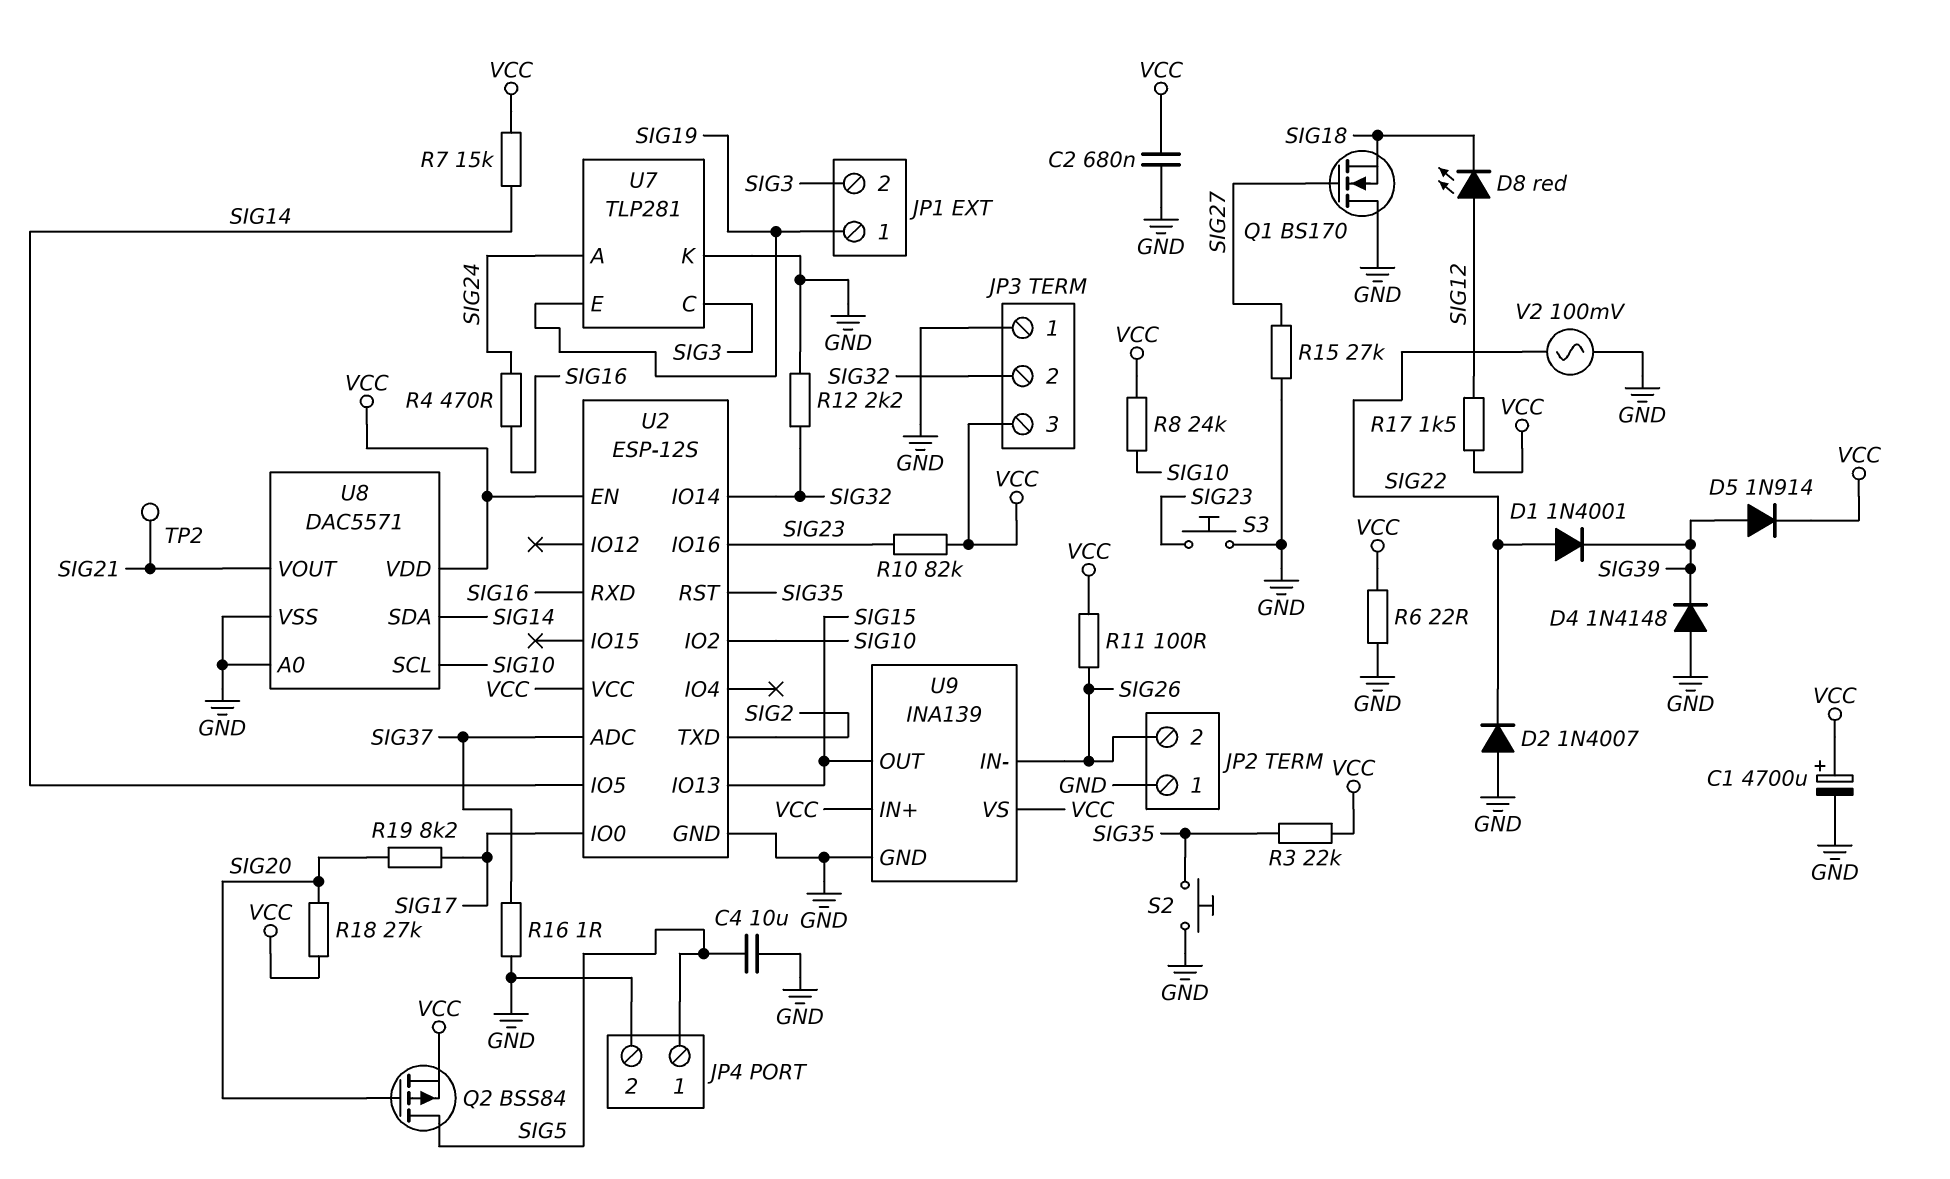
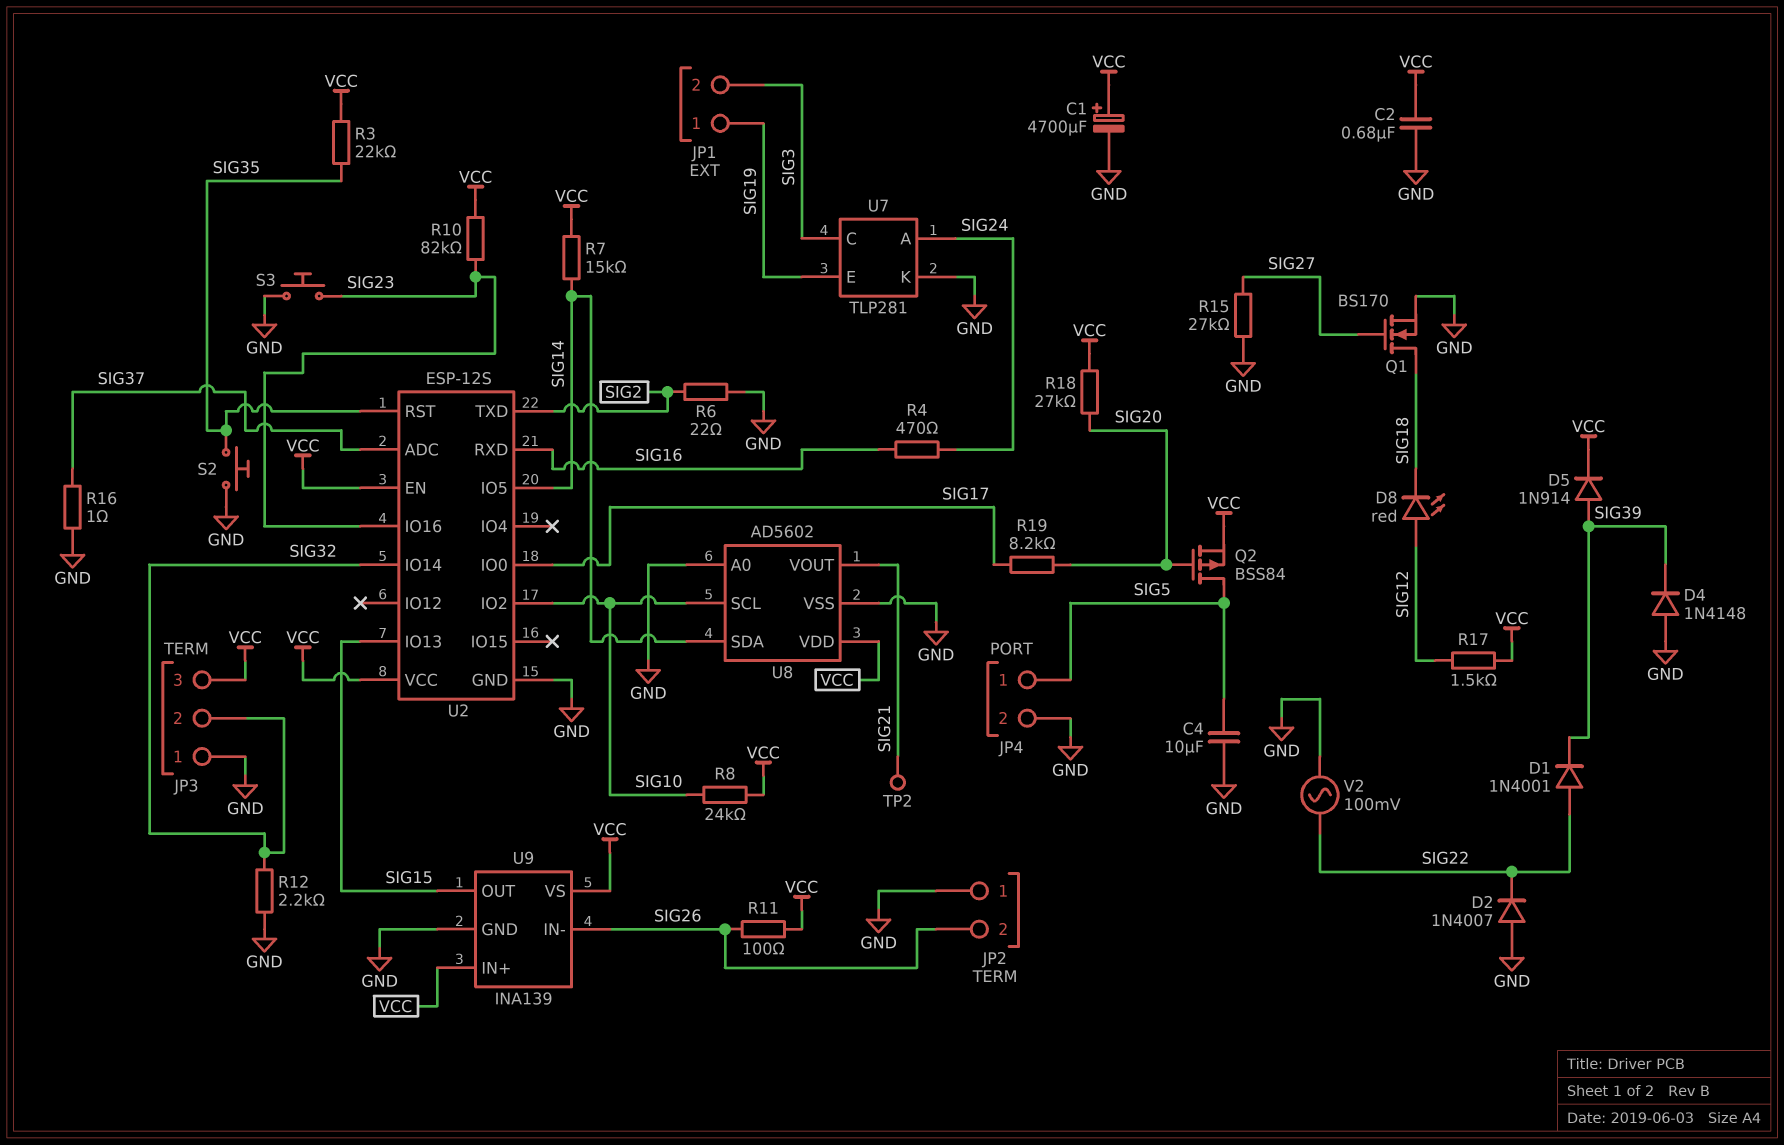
Q1: NMOS BS170 (G SIG27, D GND, S SIG18) -> NMOS BS170 (G SIG27, D SIG18, S GND)
R6: 22 (GND, VCC) -> 22 (GND, SIG2)
U8: DAC5571 -> AD5602

